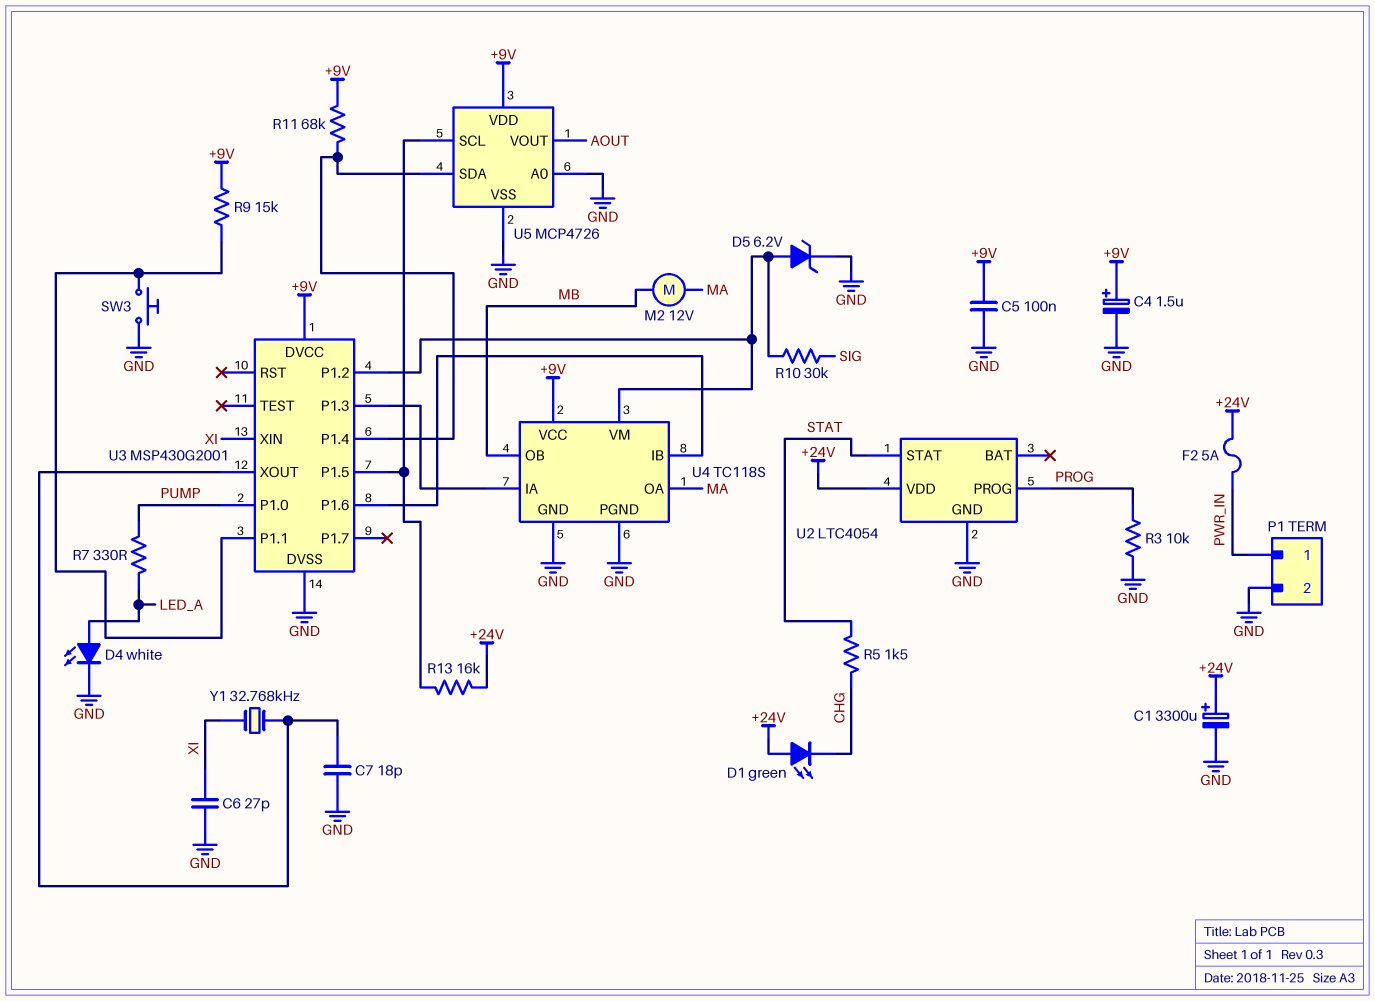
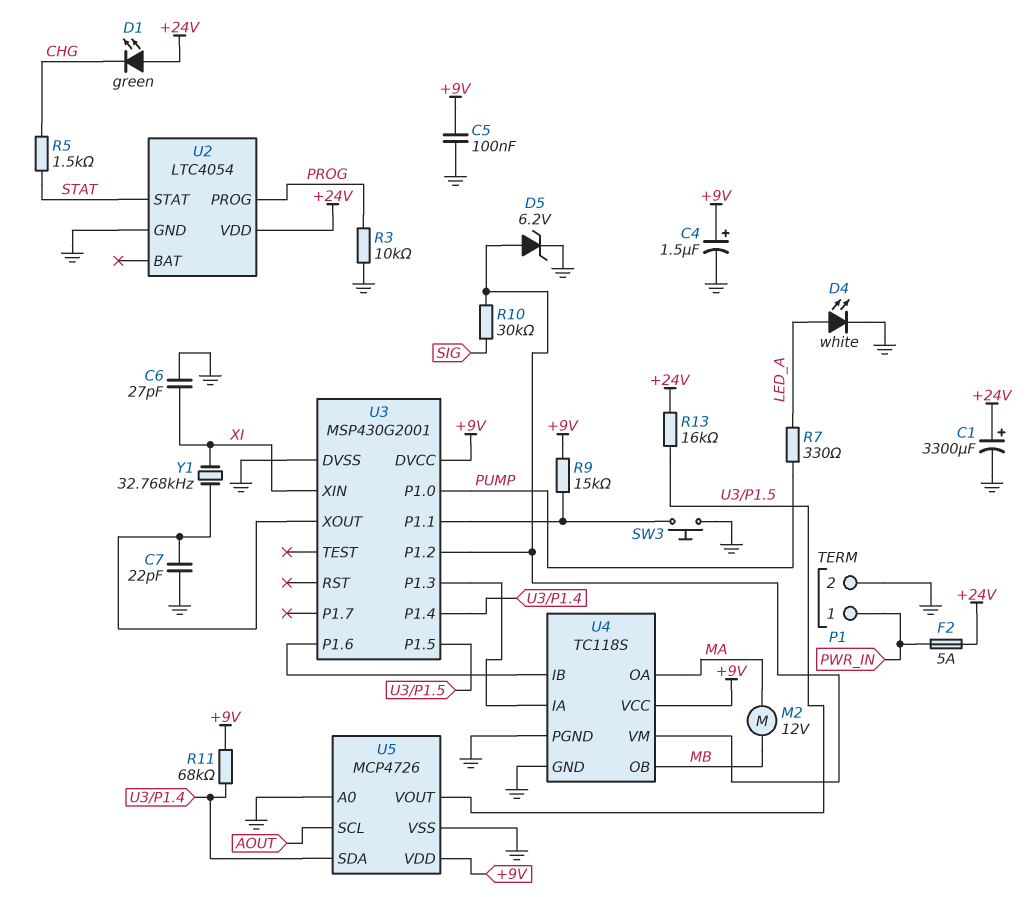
C7: 18pF (GND, U3/XOUT) -> 22pF (GND, U3/XOUT)
U5 pin SCL: U3/P1.5 -> AOUT
U5 pin VOUT: AOUT -> U3/P1.5

